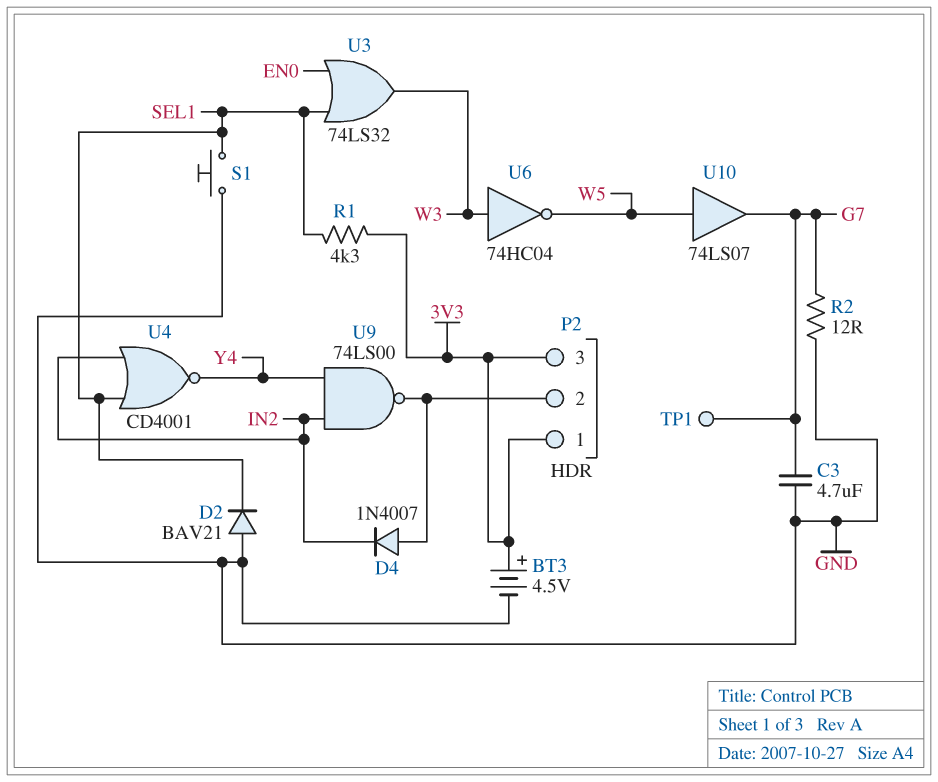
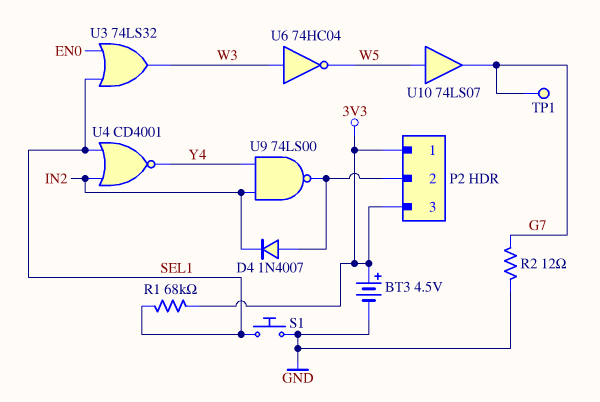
C3: 4.7uF (G7, GND) -> none
D2: diode BAV21 (A GND, K SEL1) -> none
R1: 4.3k (3V3, SEL1) -> 68k (3V3, SEL1)

